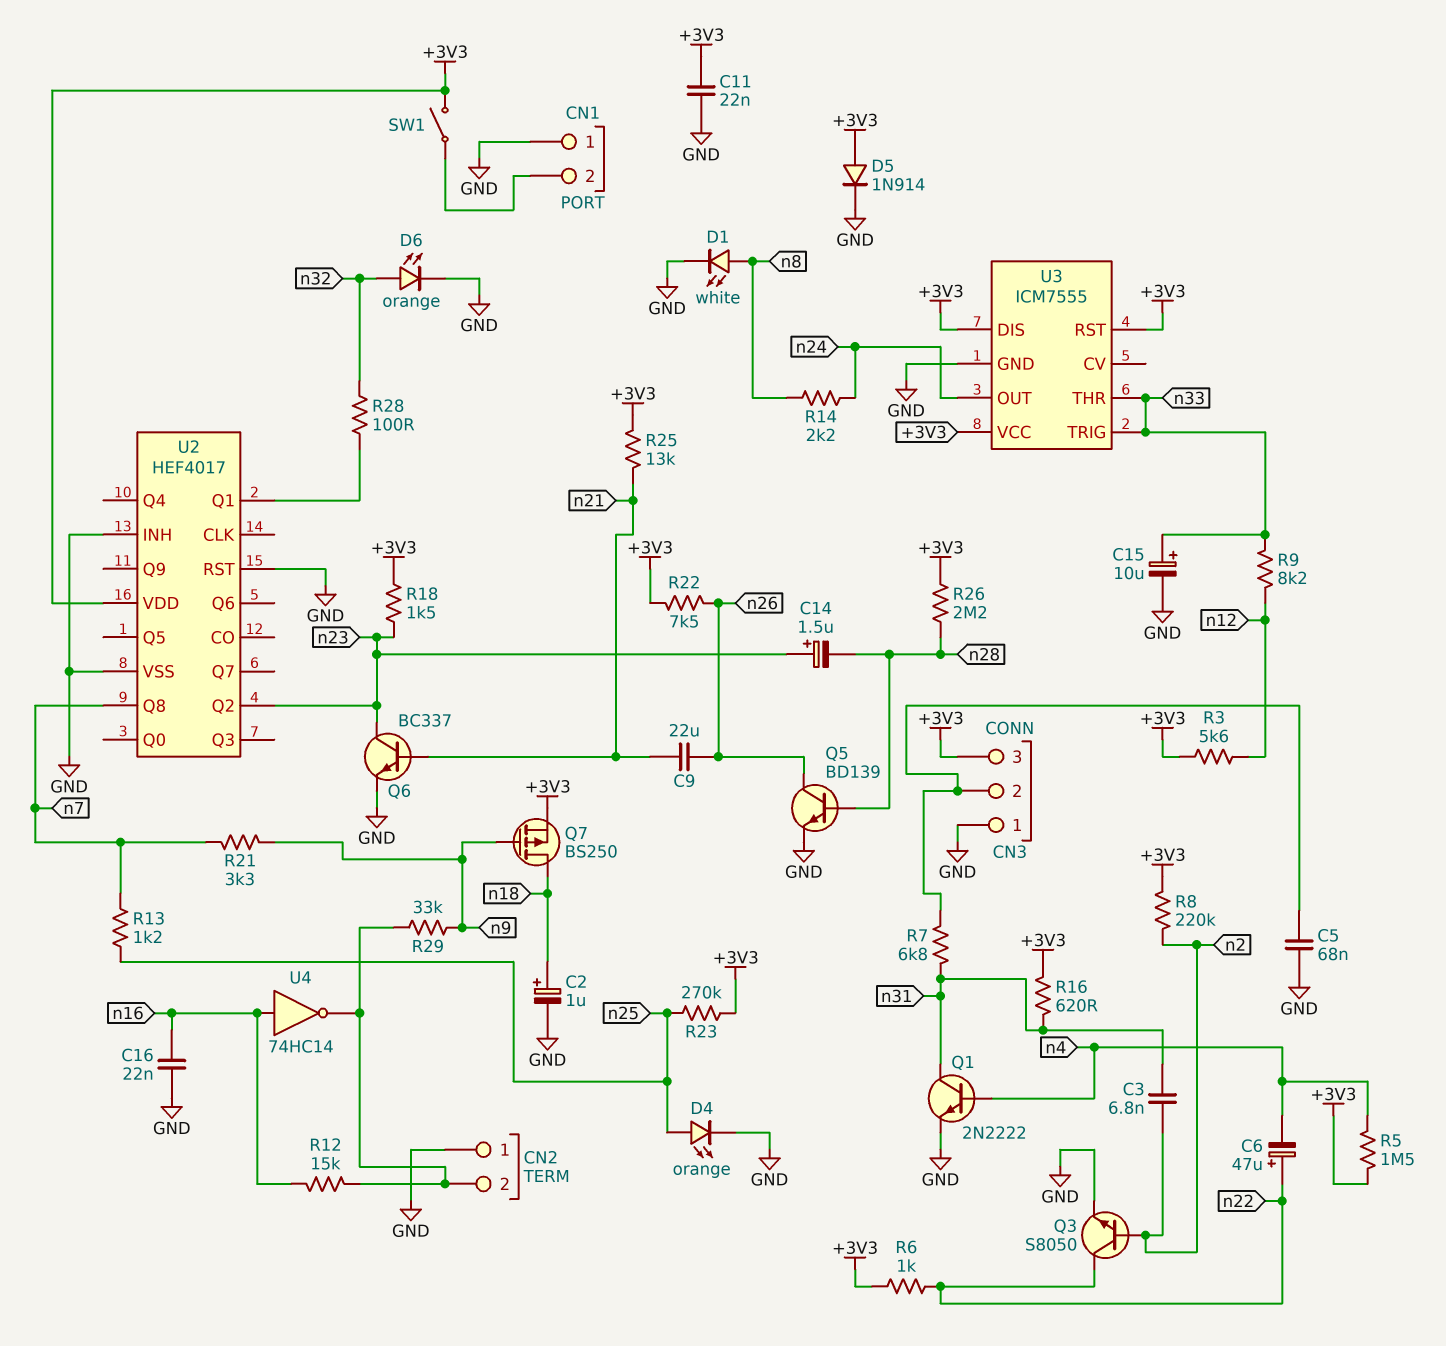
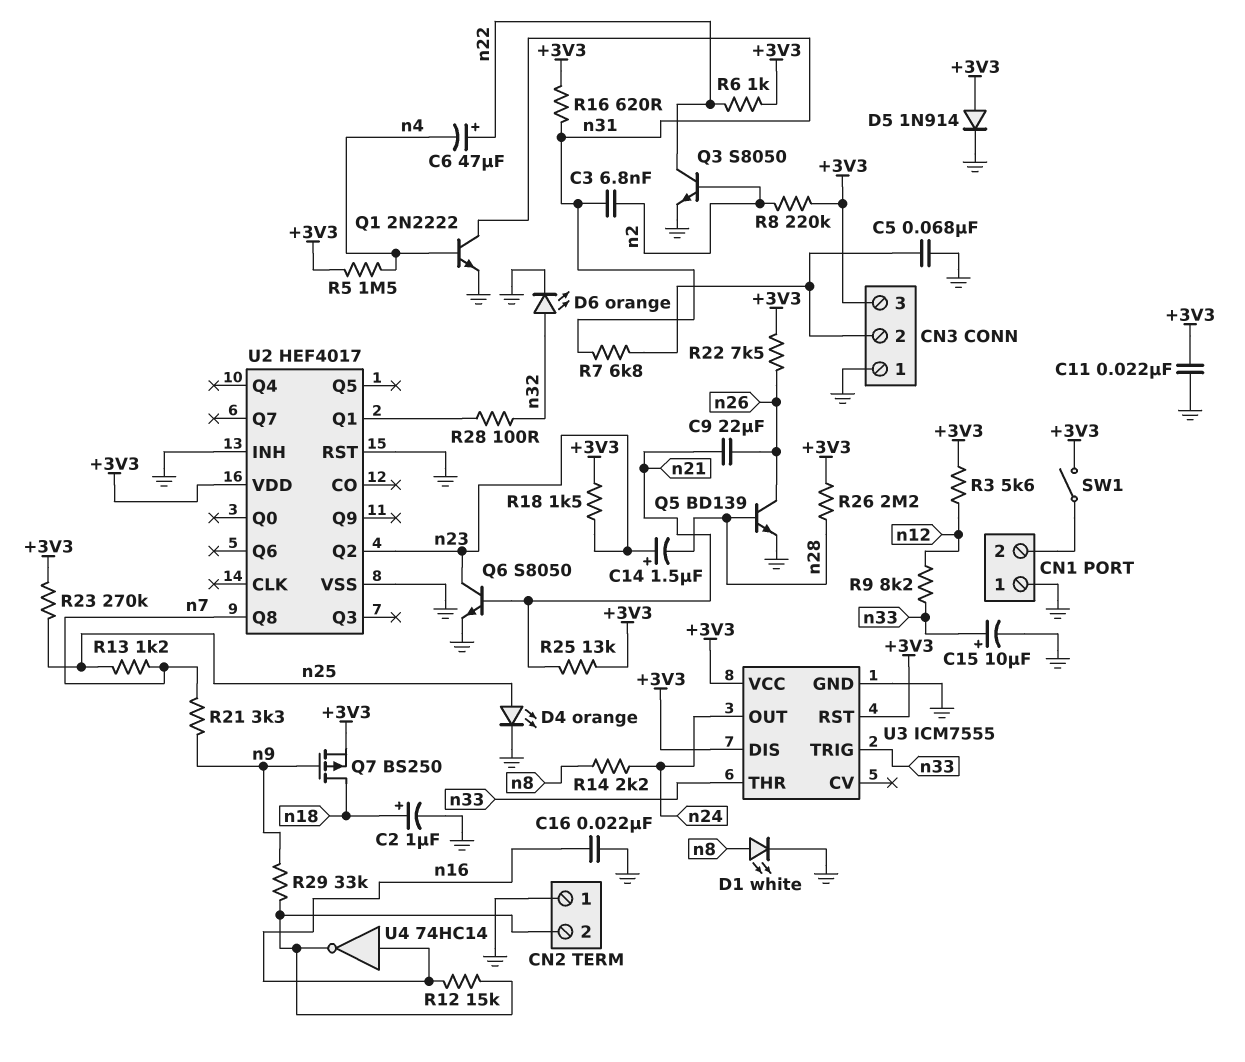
Q6: NPN BC337 (B n21, C n23, E GND) -> NPN S8050 (B n21, C n23, E GND)

